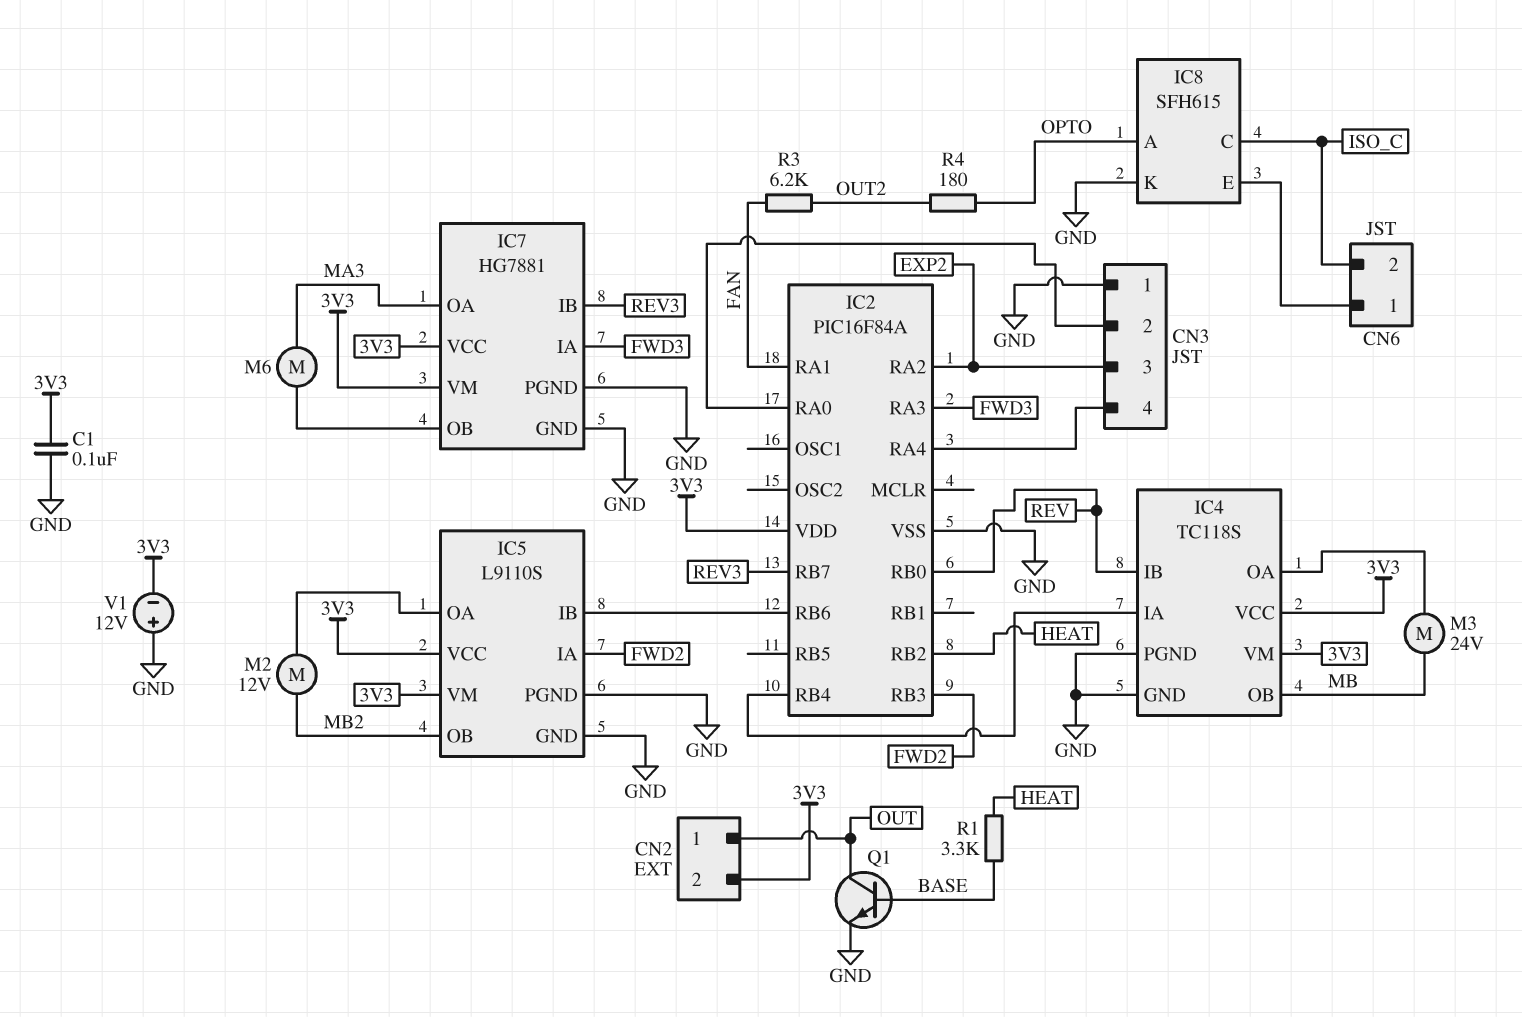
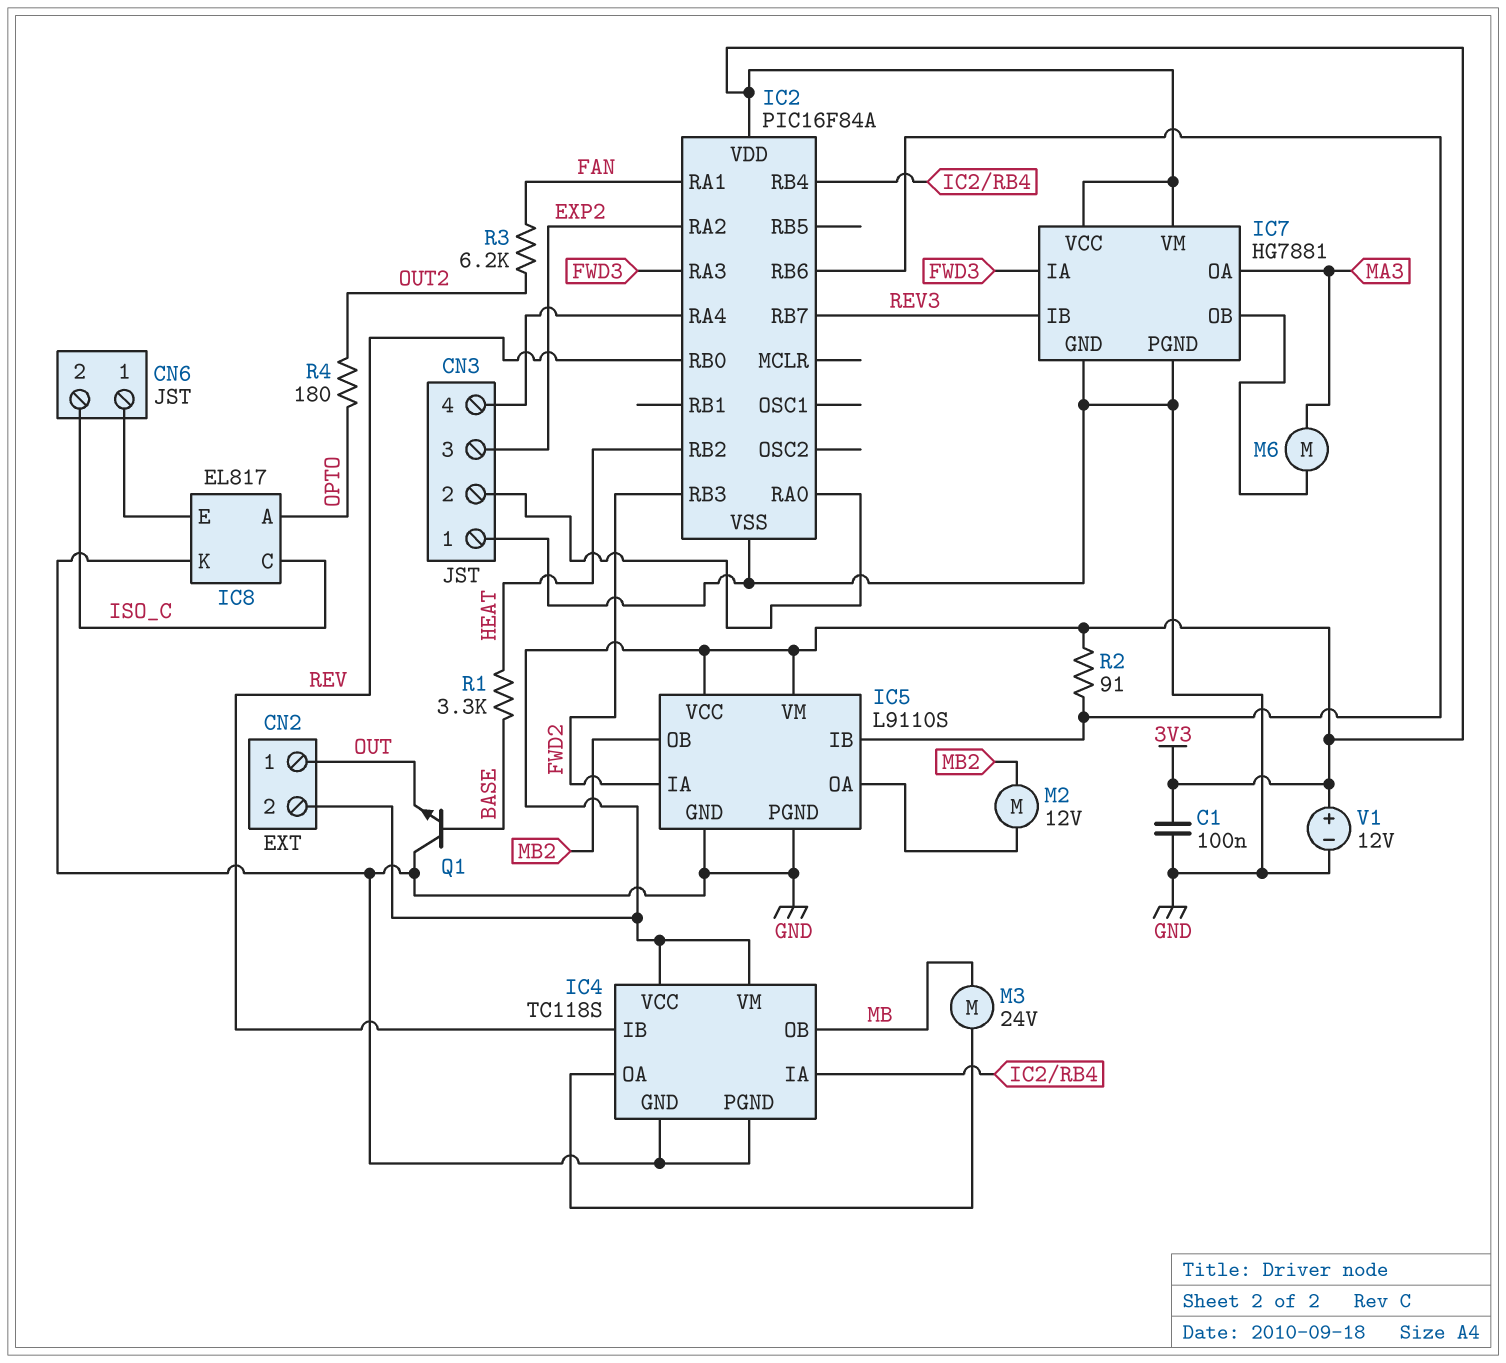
IC8: SFH615 -> EL817
Q1: NPN (B BASE, C OUT, E GND) -> NPN (B BASE, C GND, E OUT)
R2: none -> 91 (3V3, IC2/RB6)
V1: 12V (plus GND, minus 3V3) -> 12V (plus 3V3, minus GND)

